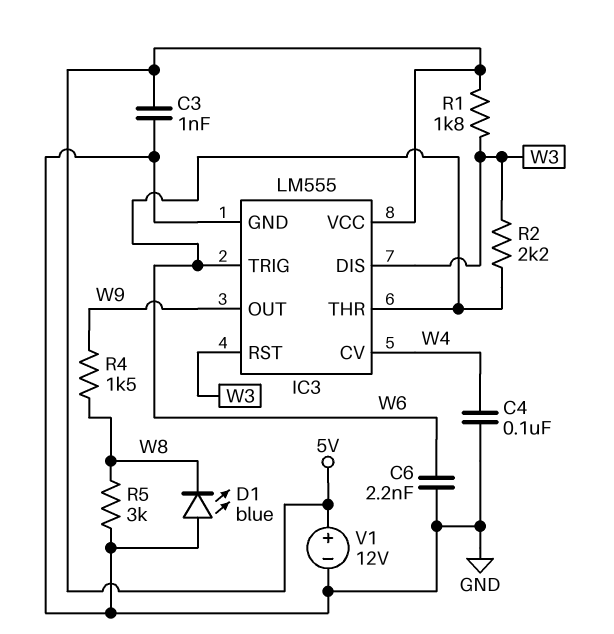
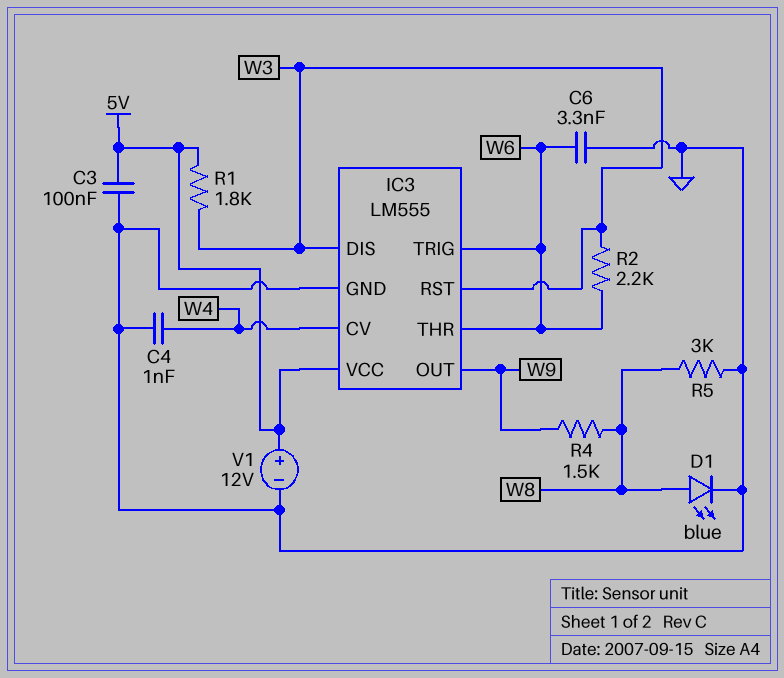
C3: 1nF (5V, GND) -> 100nF (5V, GND)
C4: 100nF (GND, W4) -> 1nF (GND, W4)
C6: 2.2nF (GND, W6) -> 3.3nF (GND, W6)
D1: LED blue (A GND, K W8) -> LED blue (A W8, K GND)

